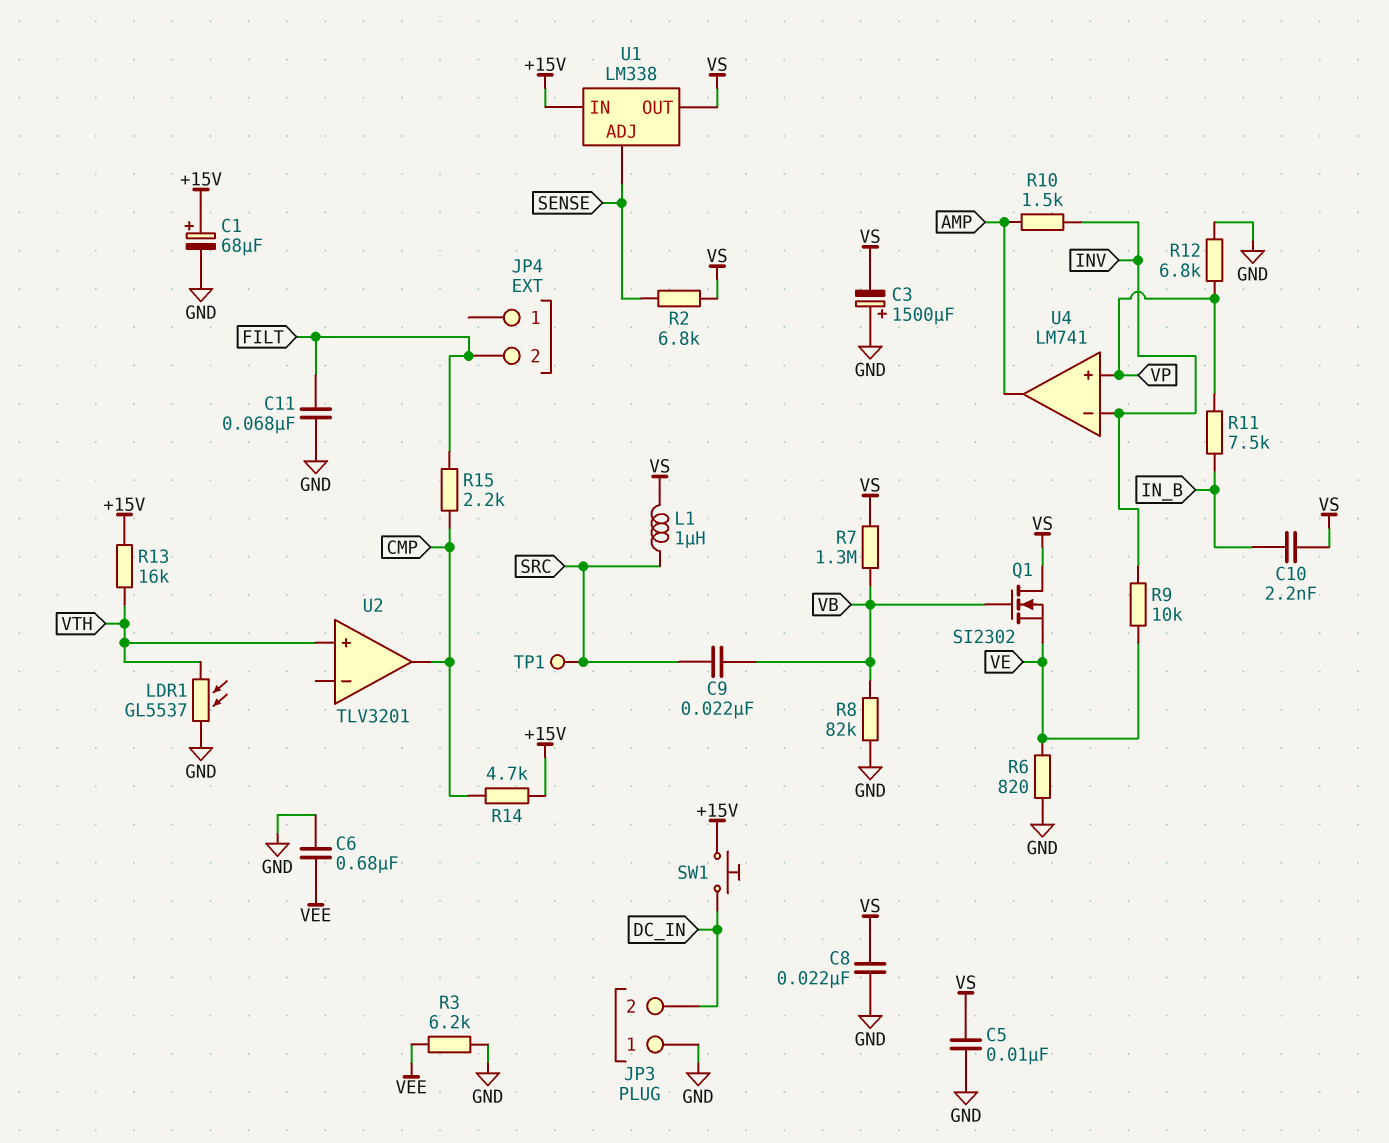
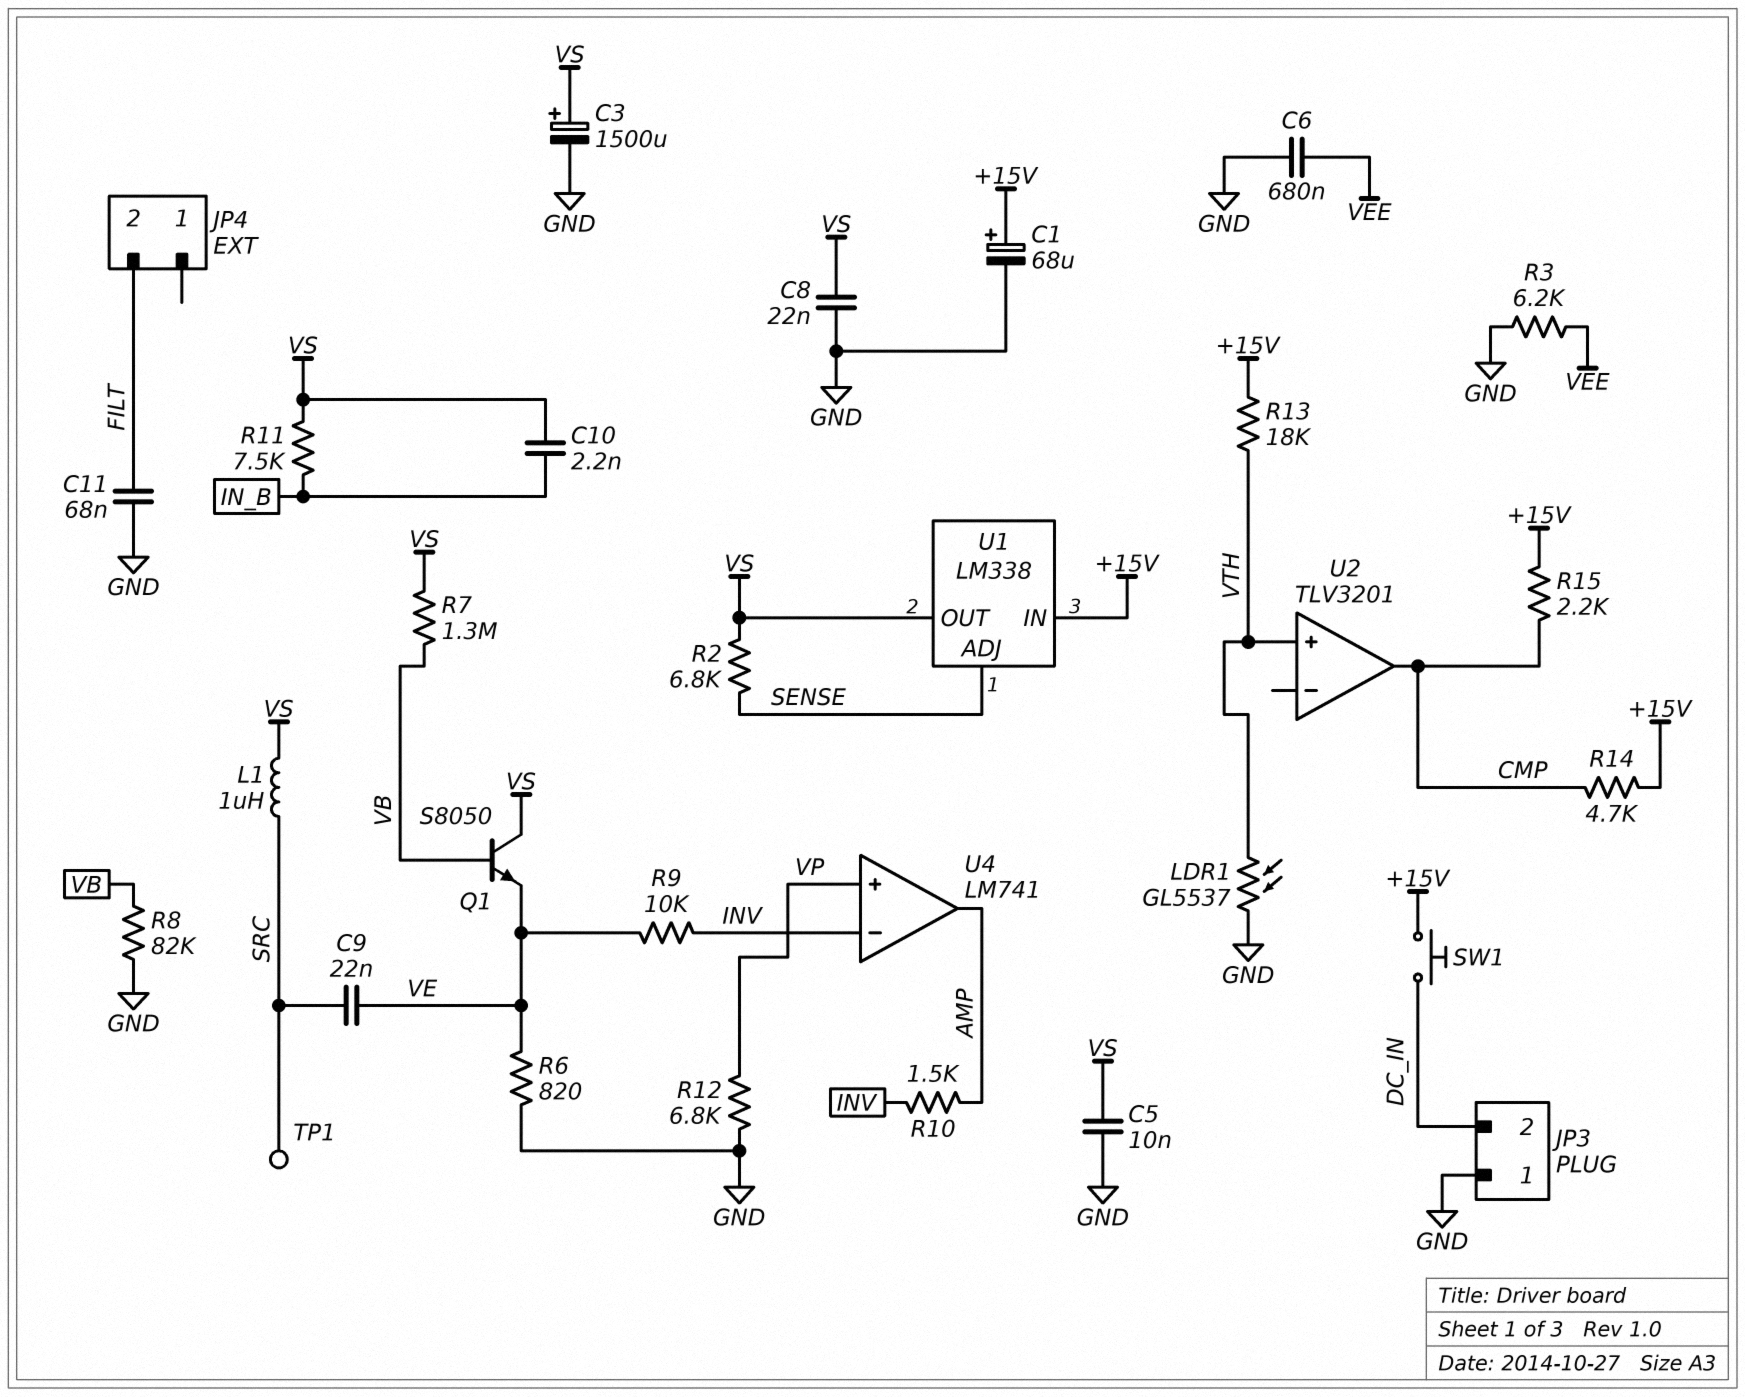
C3: 1500uF (plus GND, minus VS) -> 1500uF (plus VS, minus GND)
C9: 22nF (SRC, VB) -> 22nF (SRC, VE)
Q1: NMOS SI2302 (G VB, D VS, S VE) -> NPN S8050 (B VB, C VS, E VE)
R11: 7.5k (IN_B, VP) -> 7.5k (IN_B, VS)
R13: 16k (+15V, VTH) -> 18k (+15V, VTH)
R15: 2.2k (CMP, FILT) -> 2.2k (+15V, CMP)

